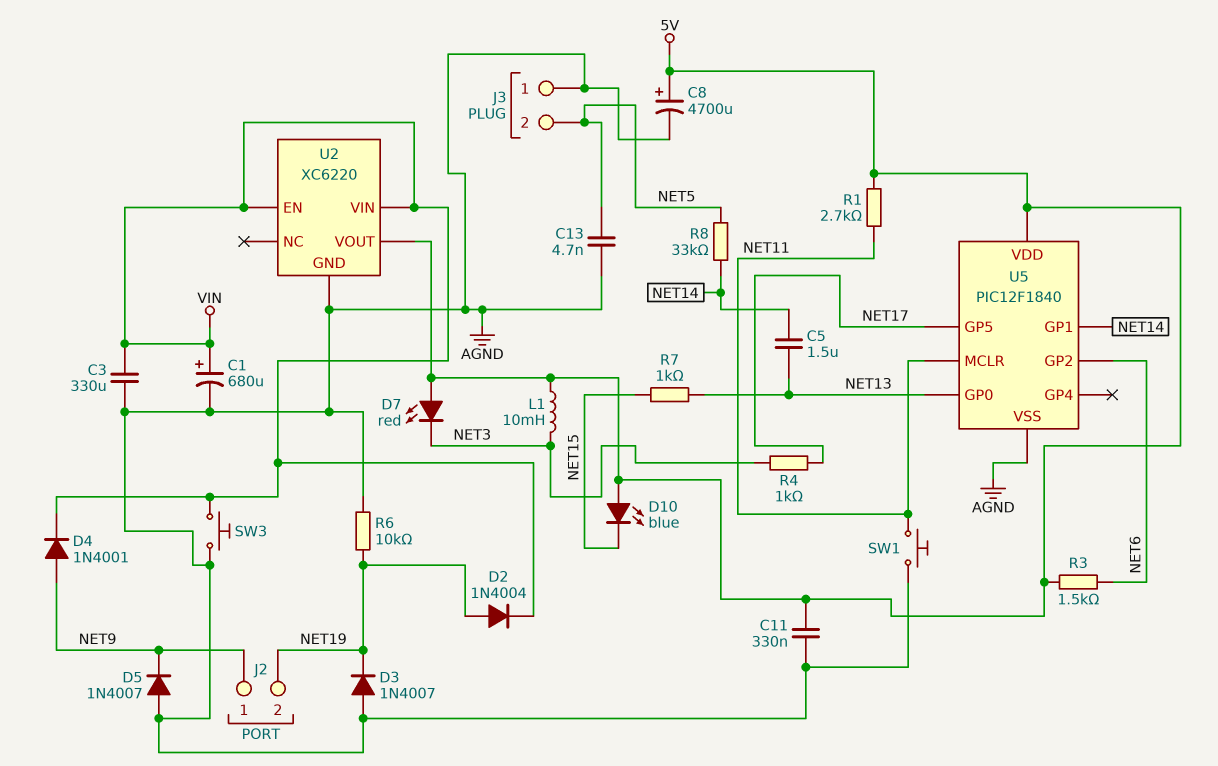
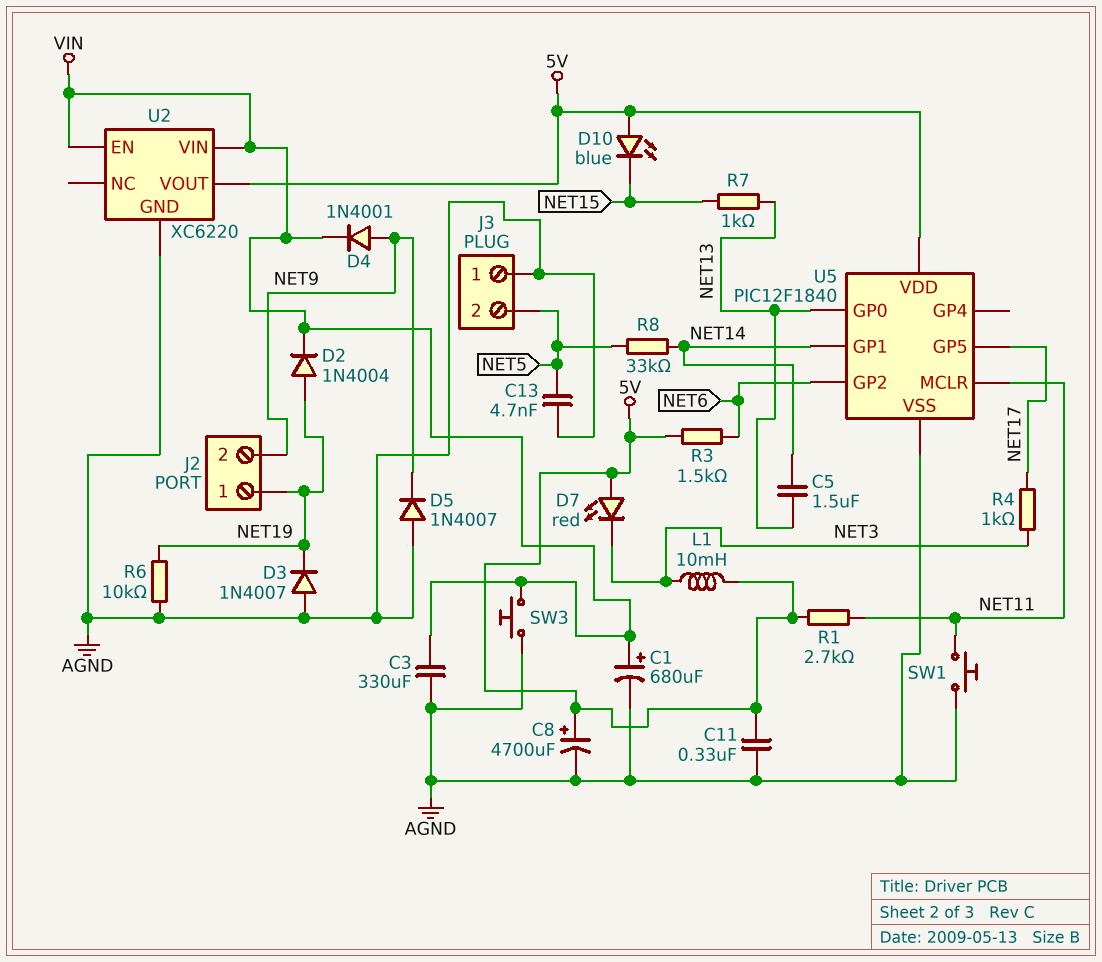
J2 pin 1: NET9 -> NET19
J2 pin 2: NET19 -> NET9

